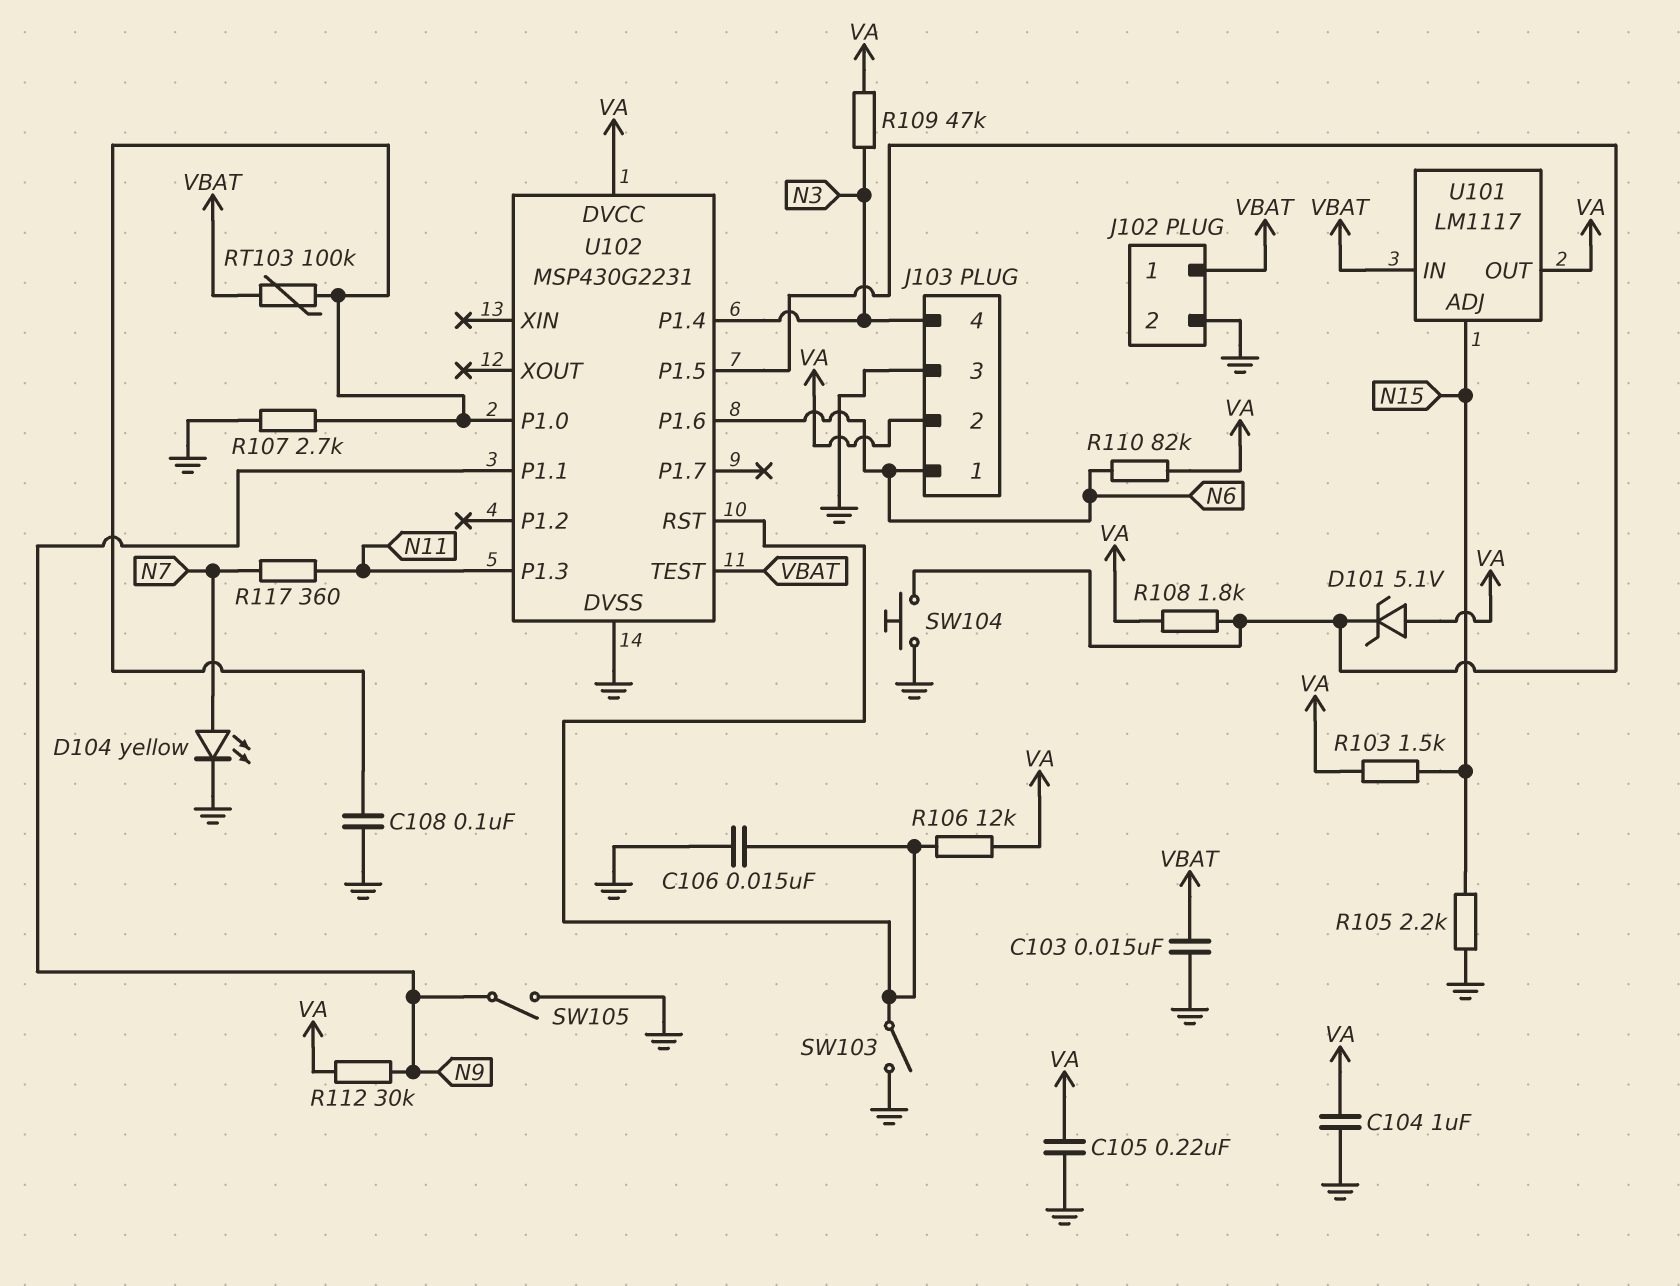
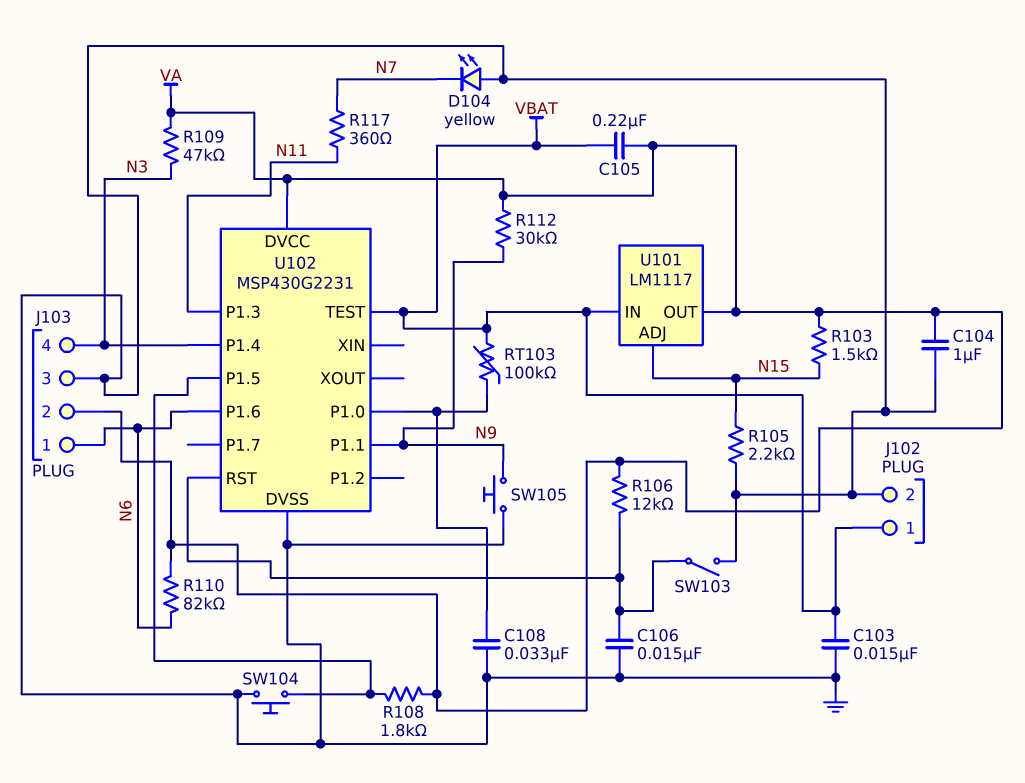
C105: 220nF (GND, VA) -> 220nF (VA, VBAT)
C108: 100nF (GND, U102/P1.0) -> 33nF (GND, U102/P1.0)
D101: zener 5.1V (A VA, K U102/P1.5) -> none
D104: LED yellow (A N7, K GND) -> LED yellow (A GND, K N7)
R107: 2.7k (GND, U102/P1.0) -> none
SW105: switch (GND, N9) -> button (GND, N9)

